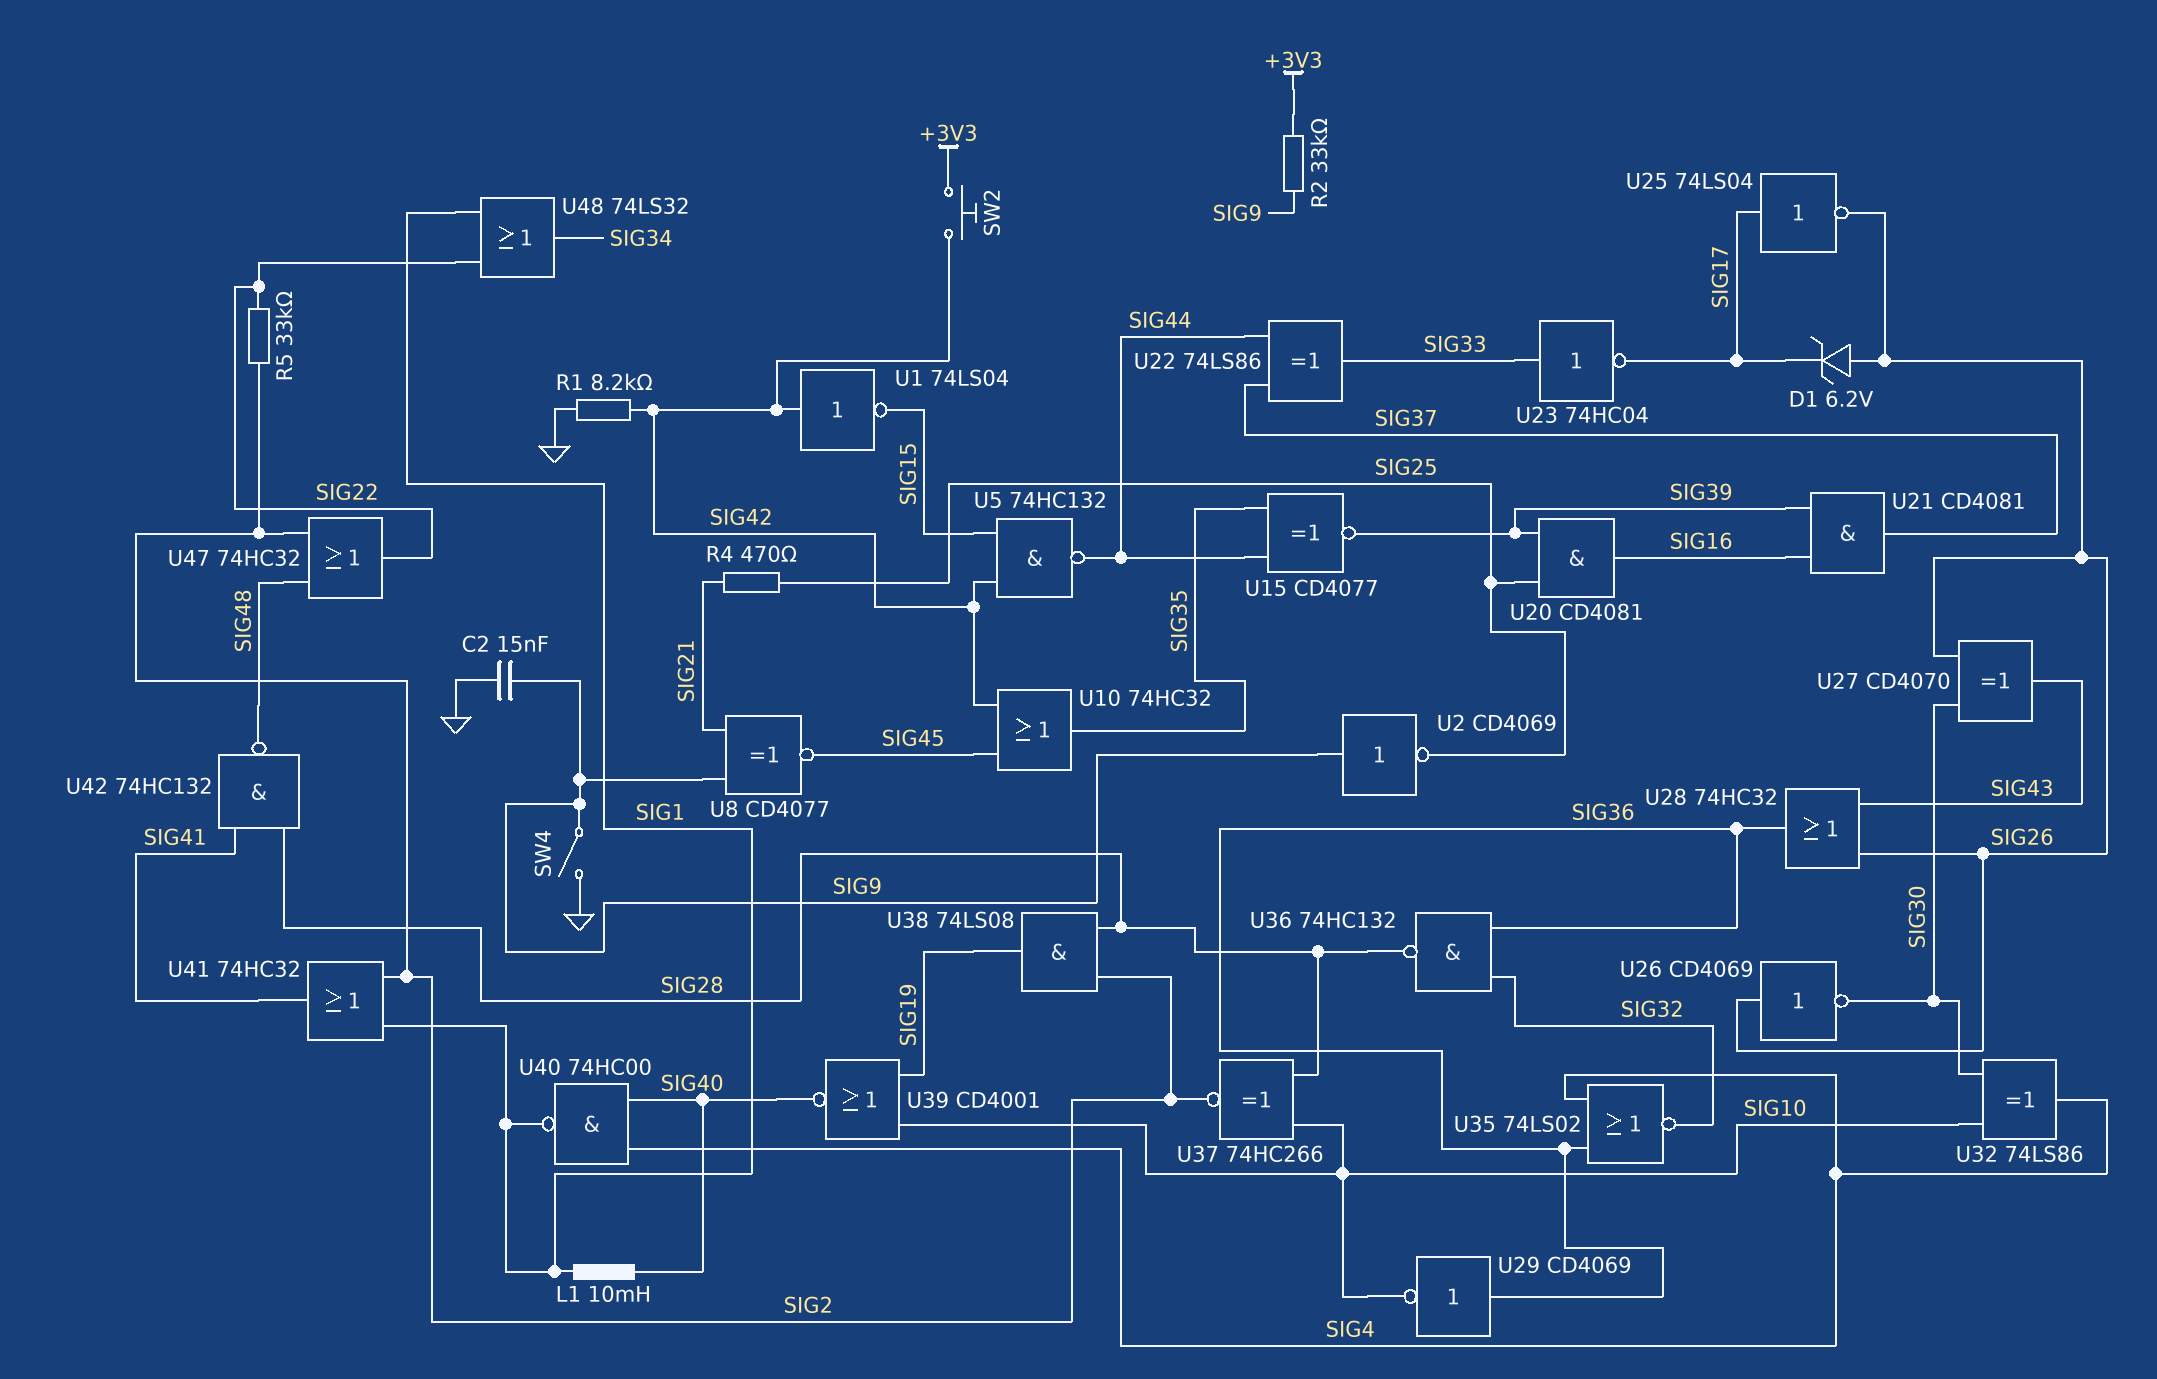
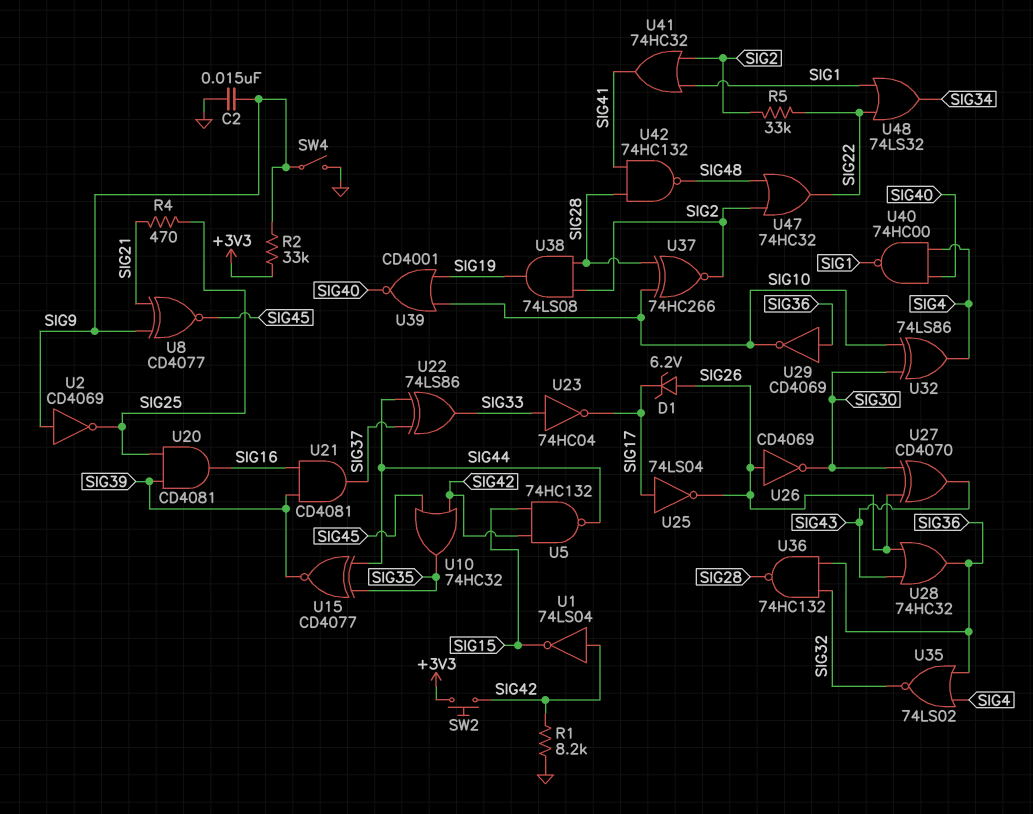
L1: 10mH (SIG1, SIG40) -> none

